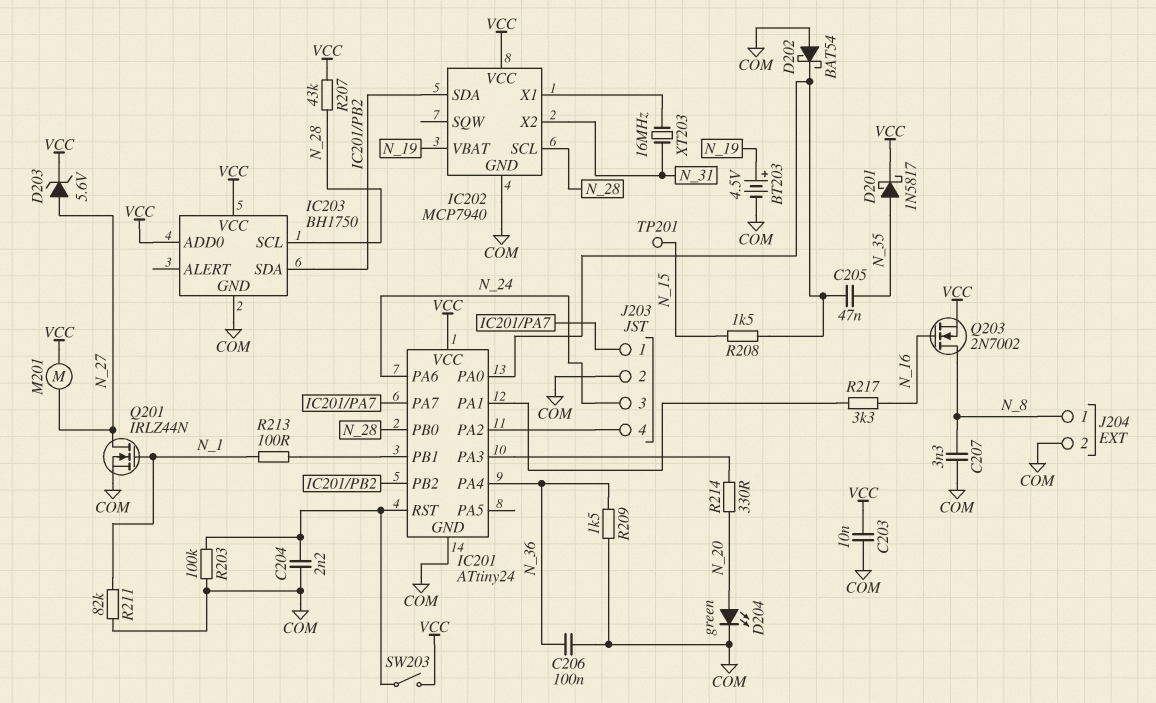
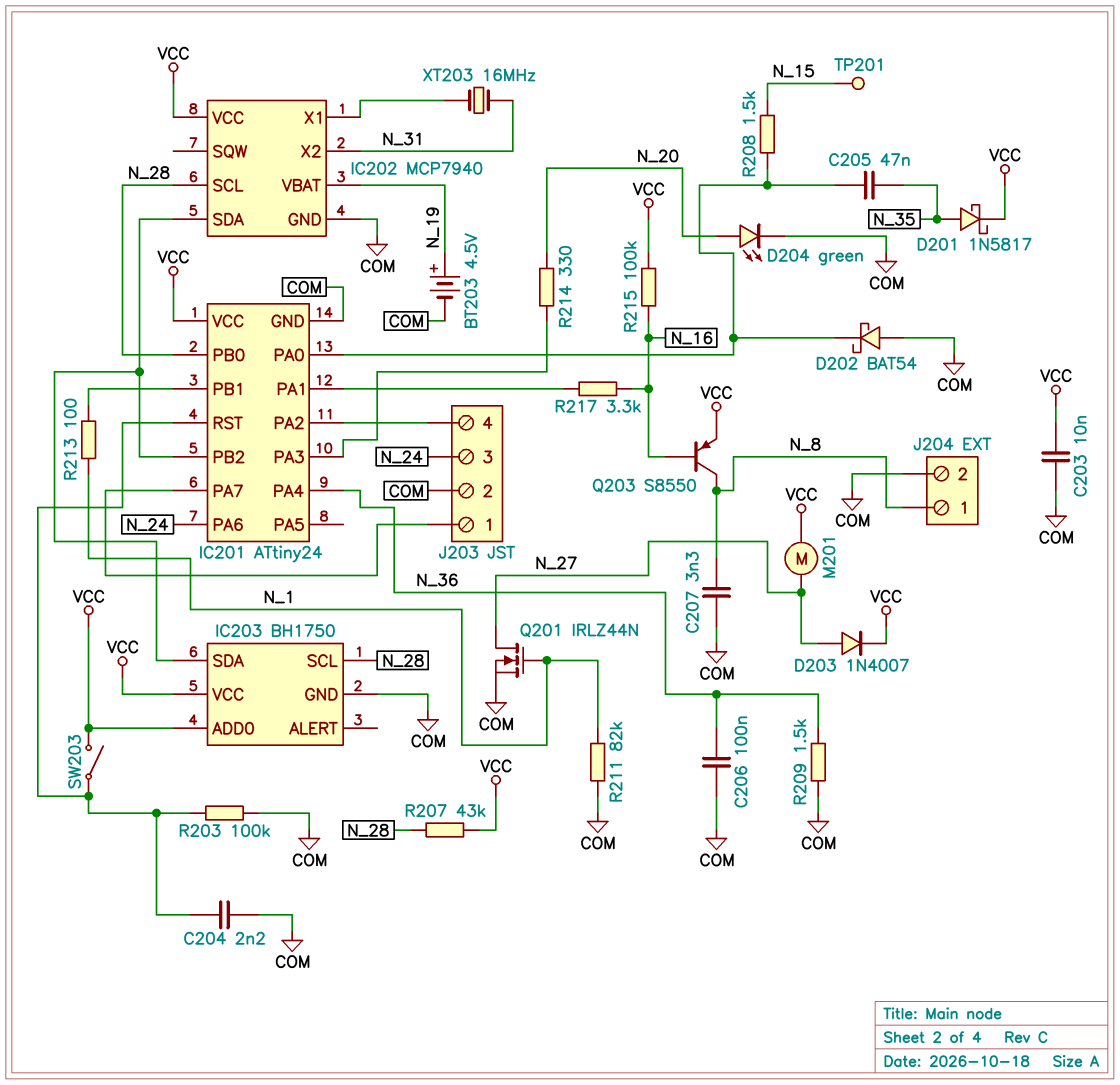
D203: zener 5.6V (A N_27, K VCC) -> diode 1N4007 (A N_27, K VCC)
Q203: NMOS 2N7002 (G N_16, D N_8, S VCC) -> PNP S8550 (B N_16, C N_8, E VCC)
R215: none -> 100k (N_16, VCC)

